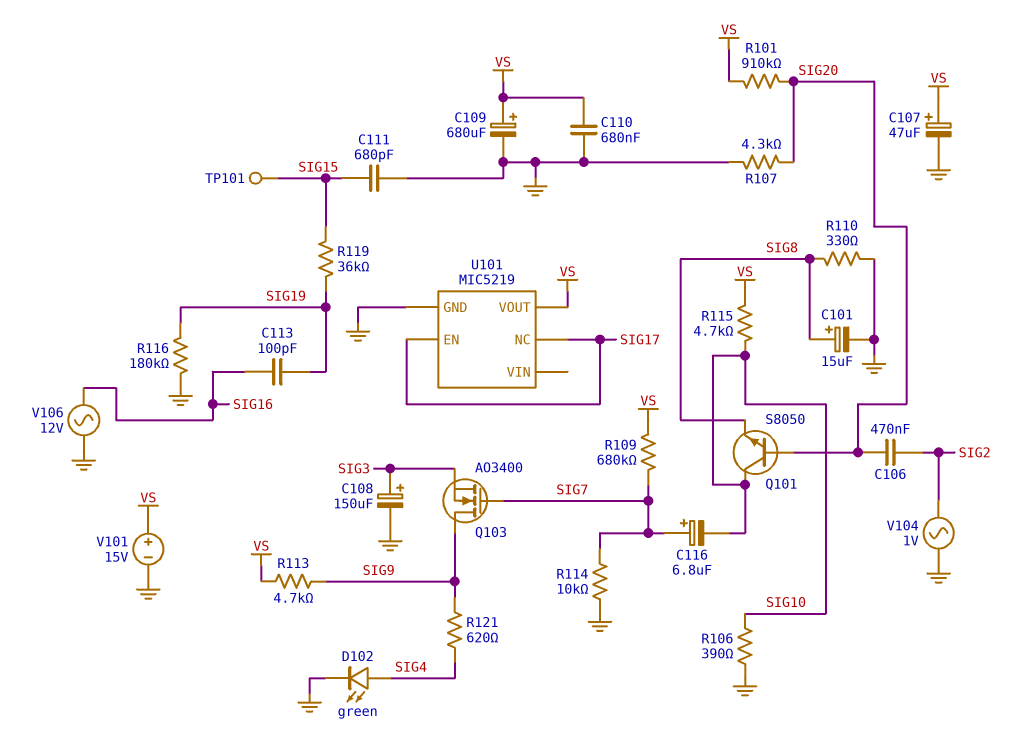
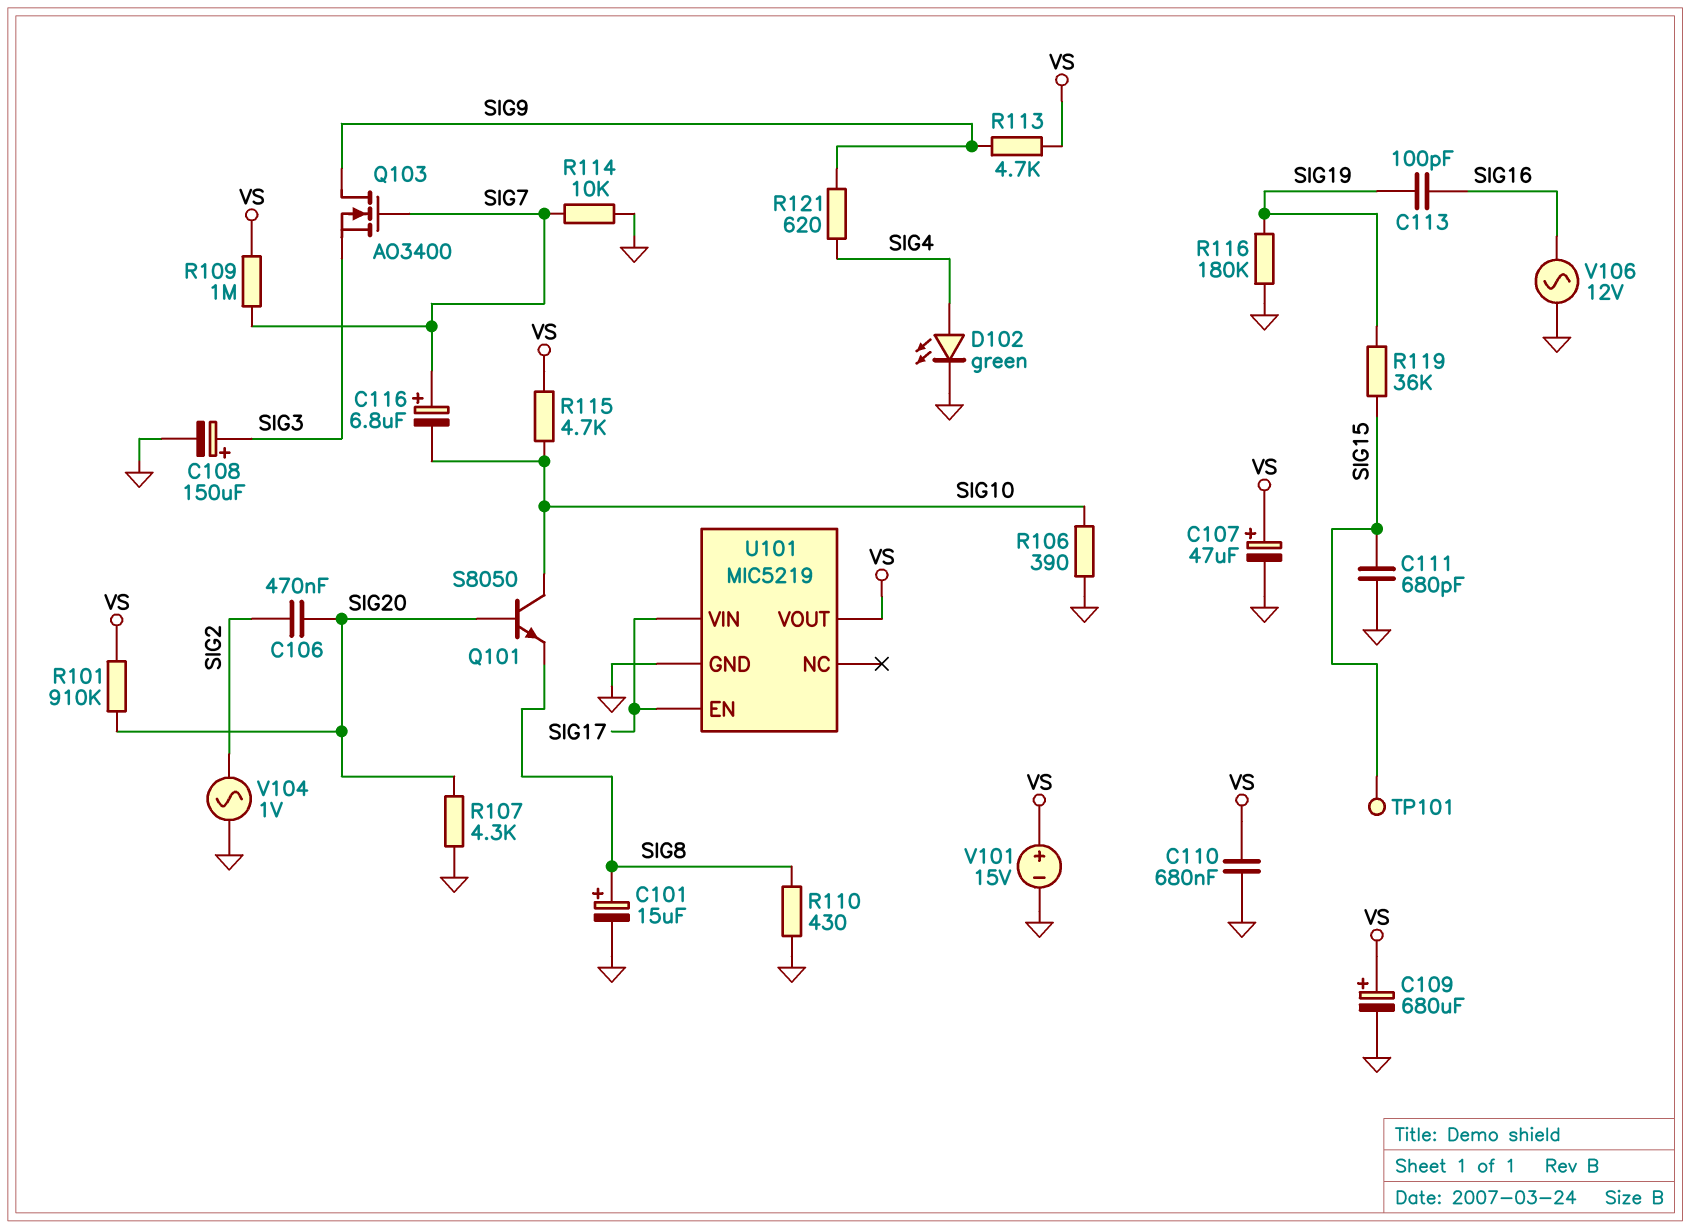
R109: 680k (SIG7, VS) -> 1M (SIG7, VS)
R110: 330 (GND, SIG8) -> 430 (GND, SIG8)
U101 pin NC: SIG17 -> none
U101 pin VIN: none -> SIG17

